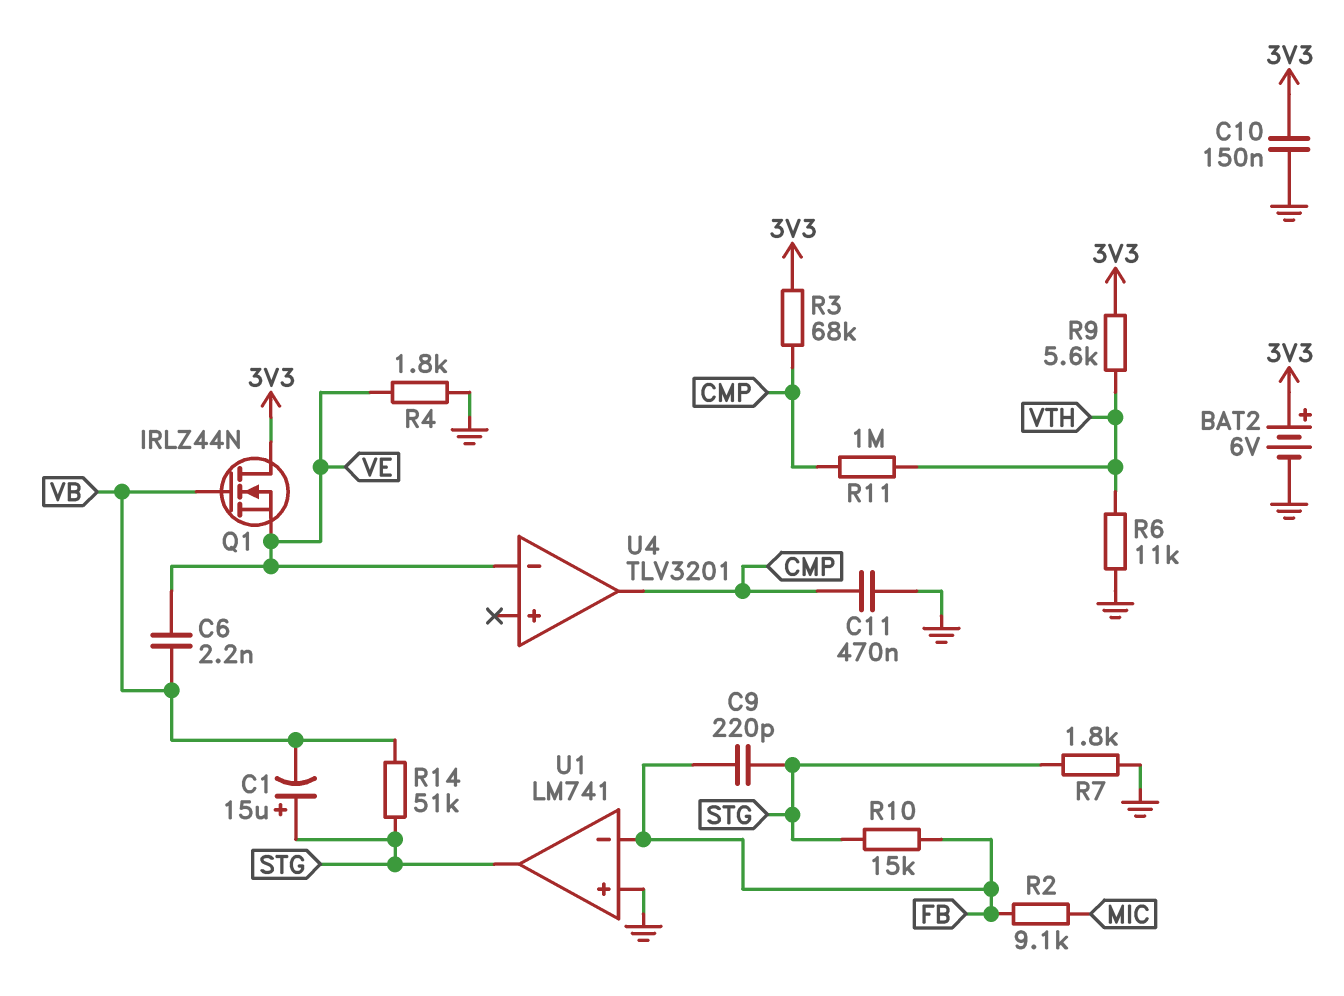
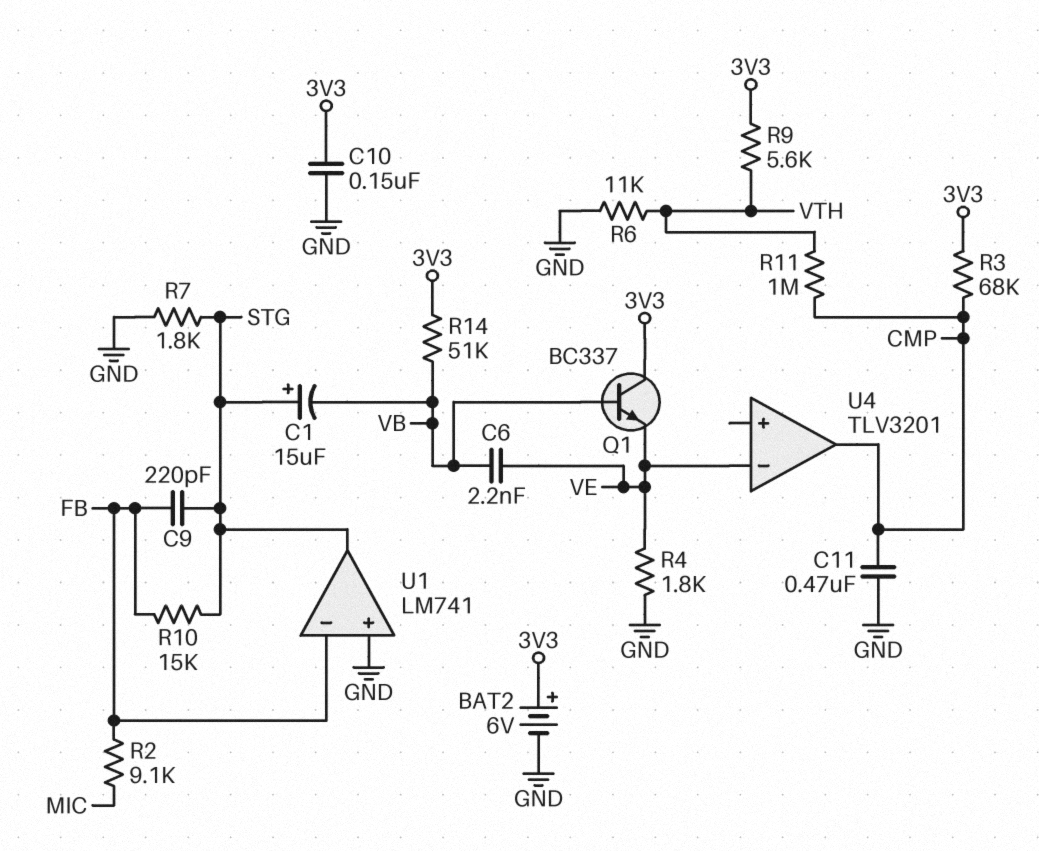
Q1: NMOS IRLZ44N (G VB, D 3V3, S VE) -> NPN BC337 (B VB, C 3V3, E VE)
R14: 51k (STG, VB) -> 51k (3V3, VB)

